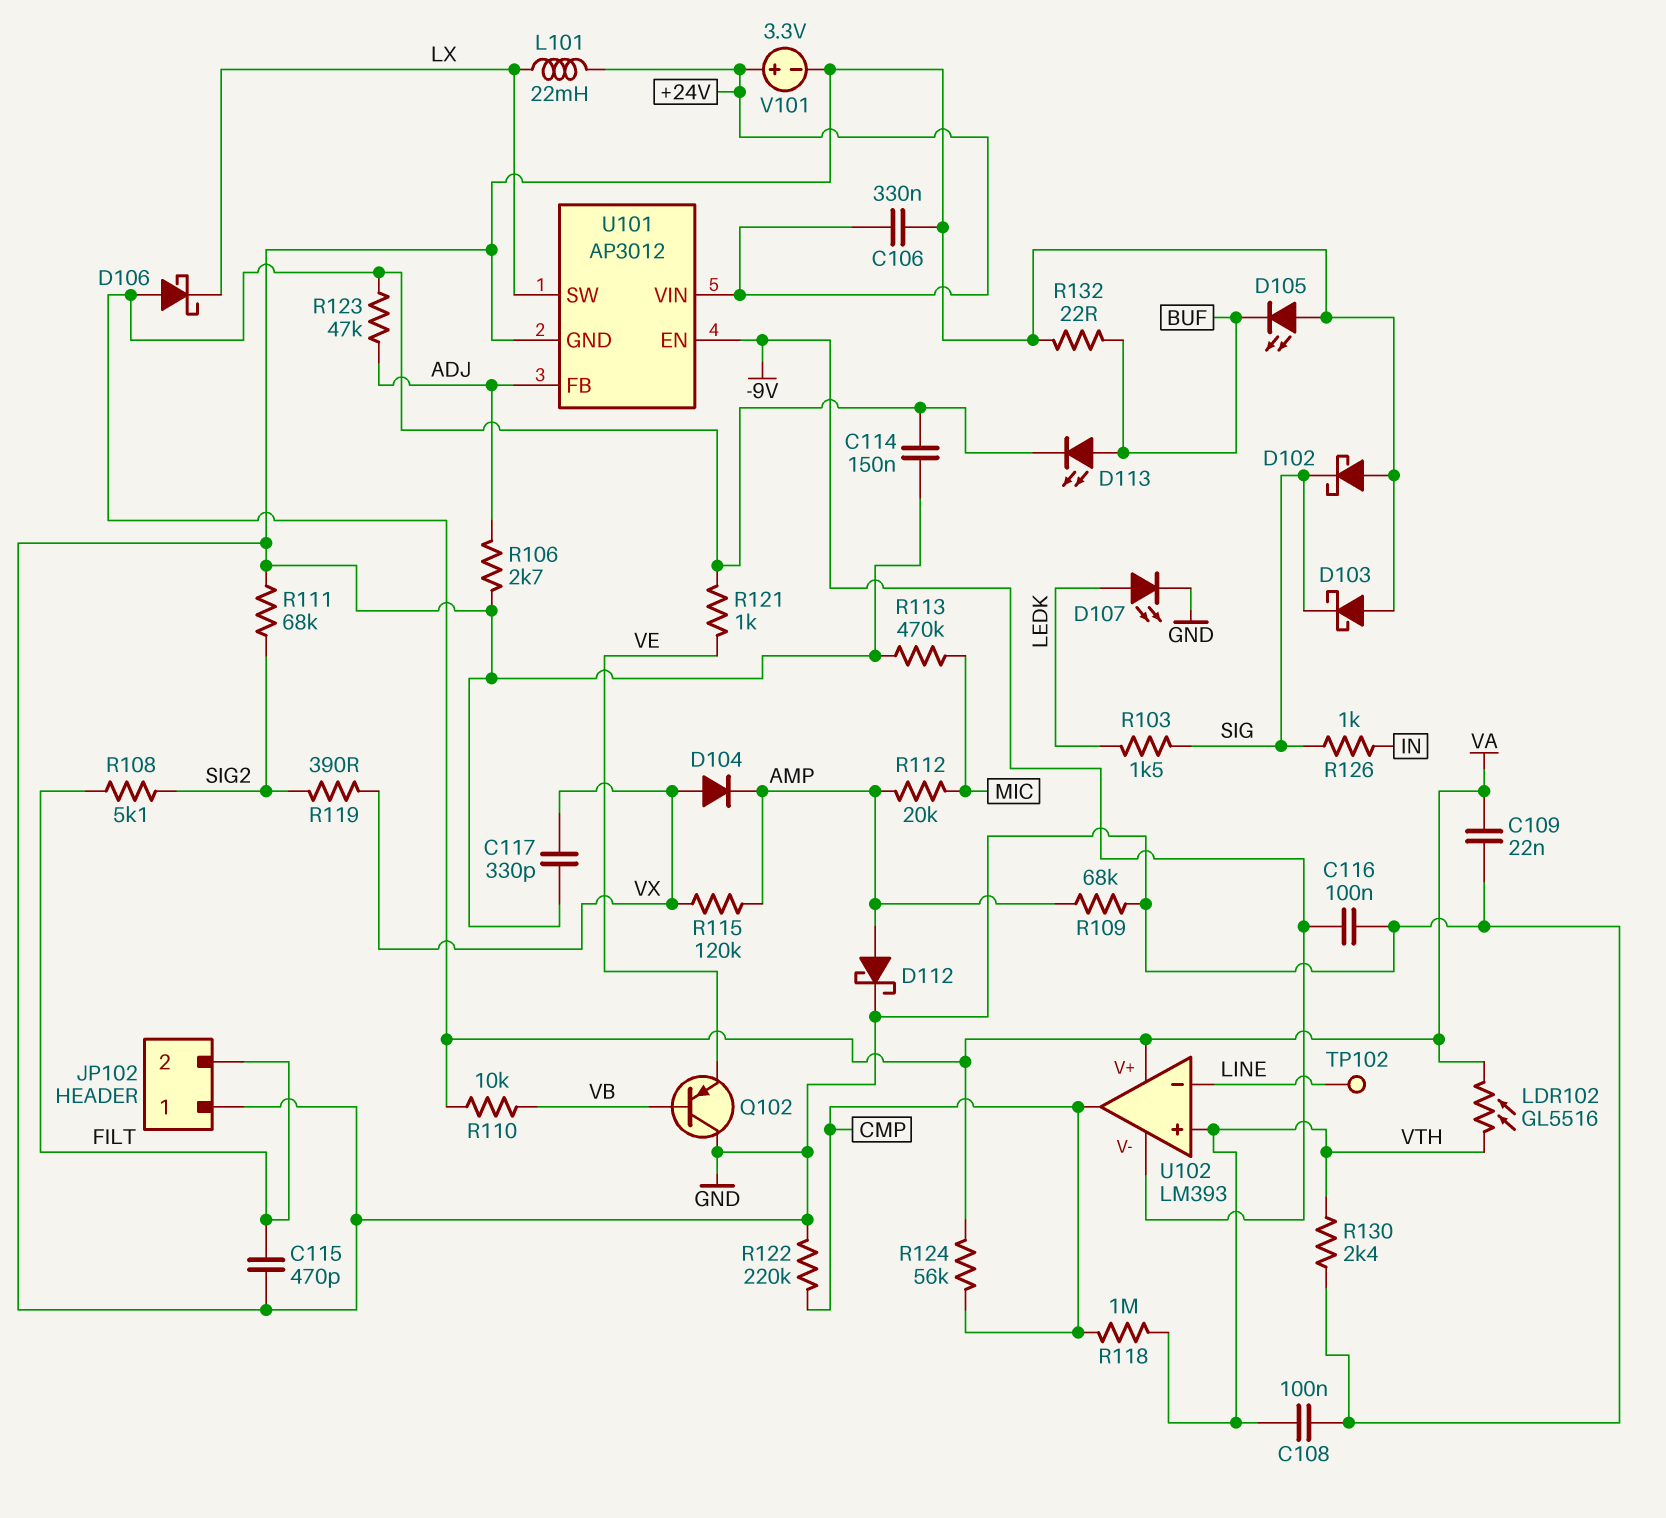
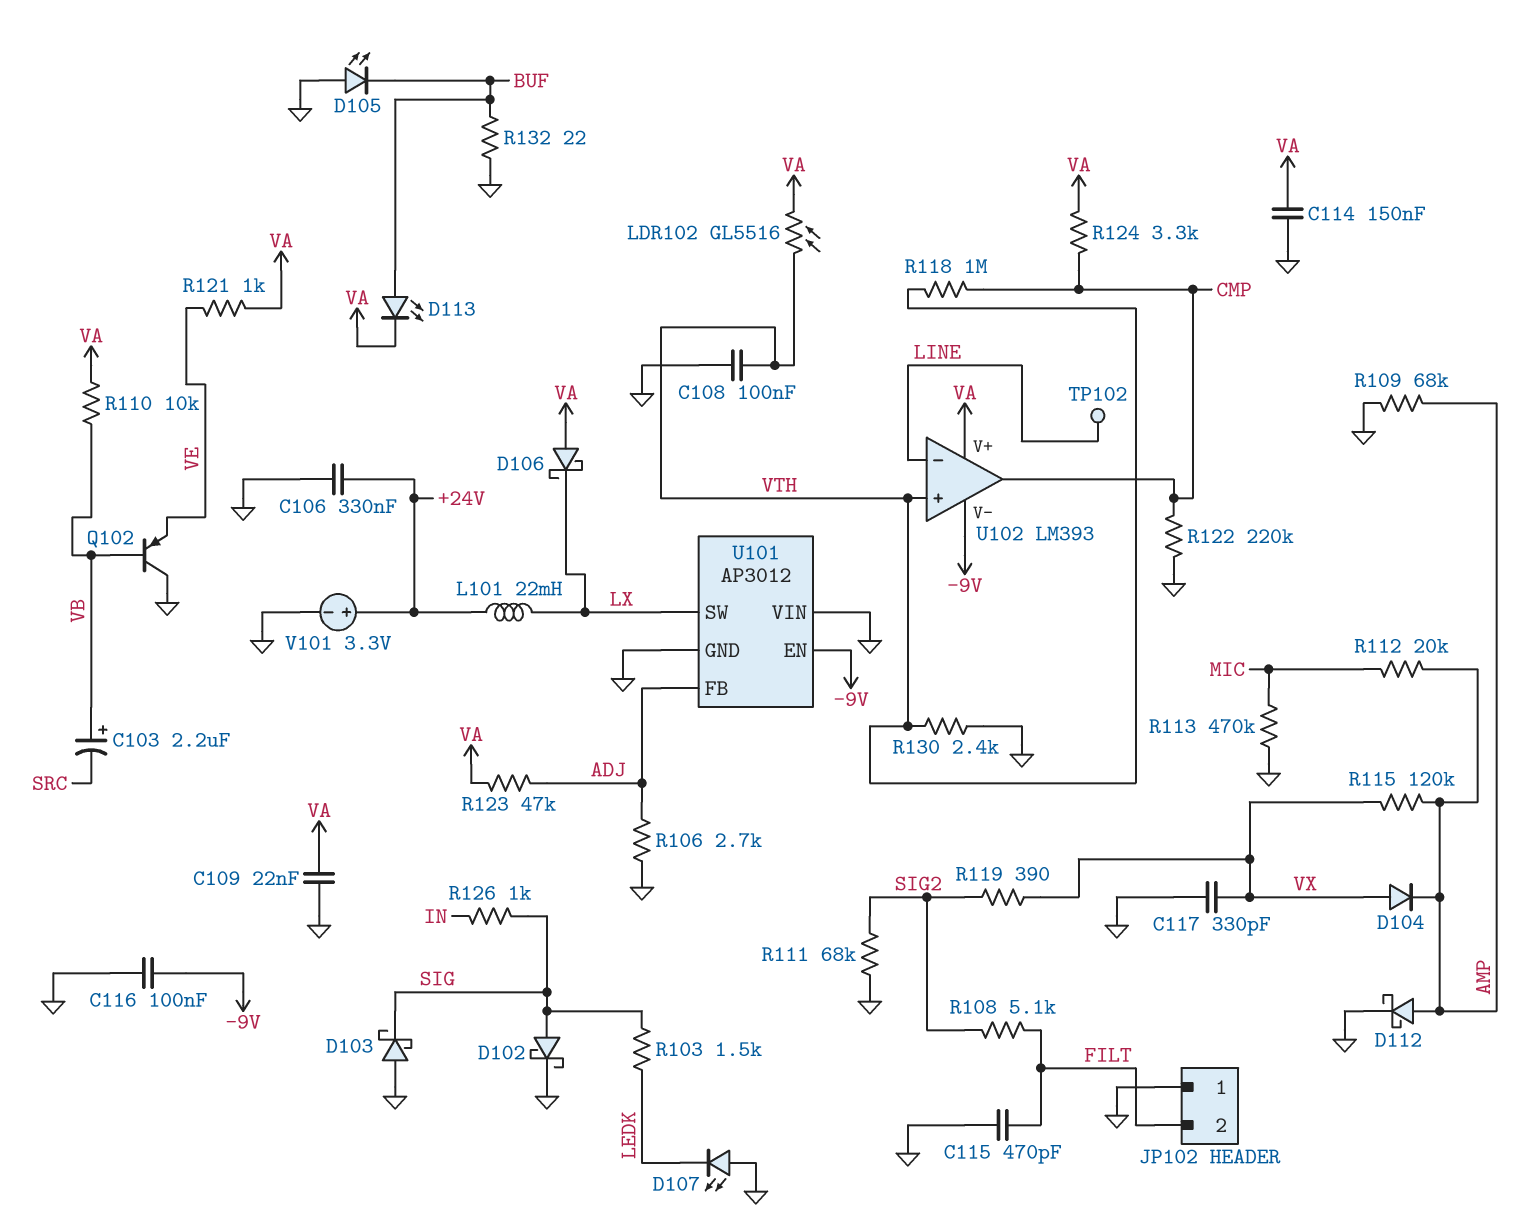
C103: none -> 2.2uF (plus VB, minus SRC)
D102: schottky (A GND, K SIG) -> schottky (A SIG, K GND)
D107: LED (A LEDK, K GND) -> LED (A GND, K LEDK)
R124: 56k (CMP, VA) -> 3.3k (CMP, VA)
U101 pin VIN: +24V -> GND

